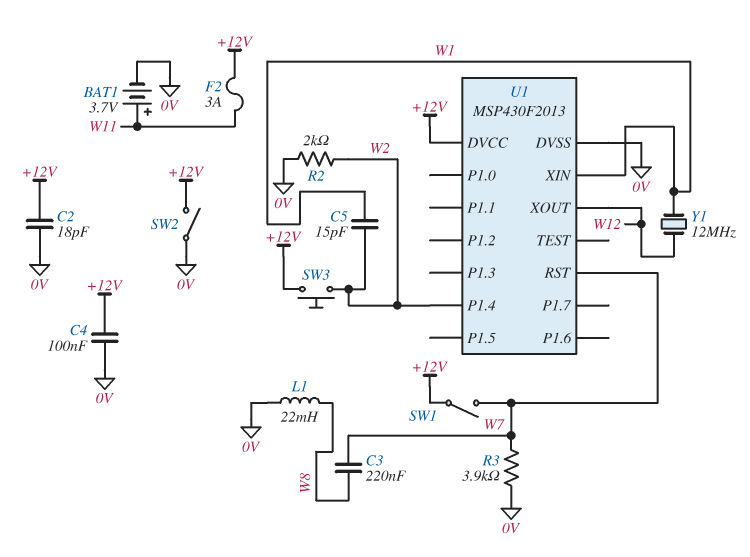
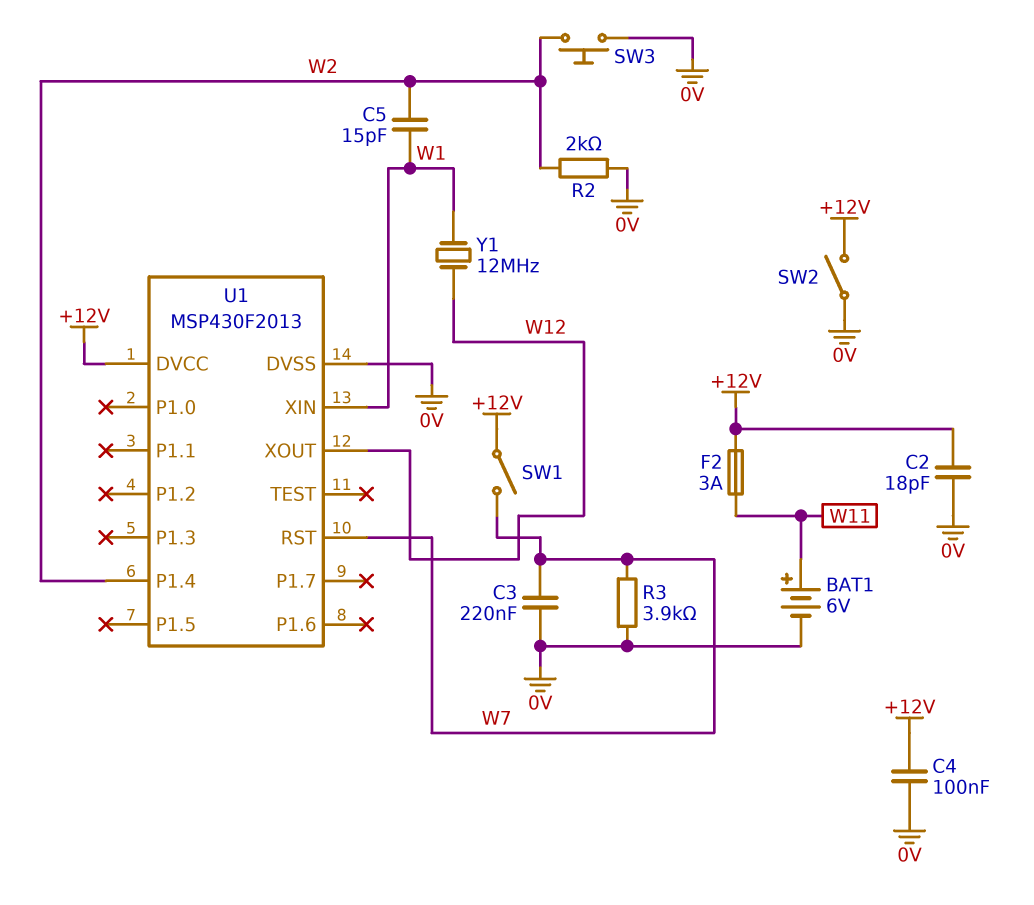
BAT1: 3.7V (plus W11, minus 0V) -> 6V (plus W11, minus 0V)
C3: 220nF (W7, W8) -> 220nF (0V, W7)
L1: 22mH (0V, W8) -> none
SW3: button (+12V, W2) -> button (0V, W2)

